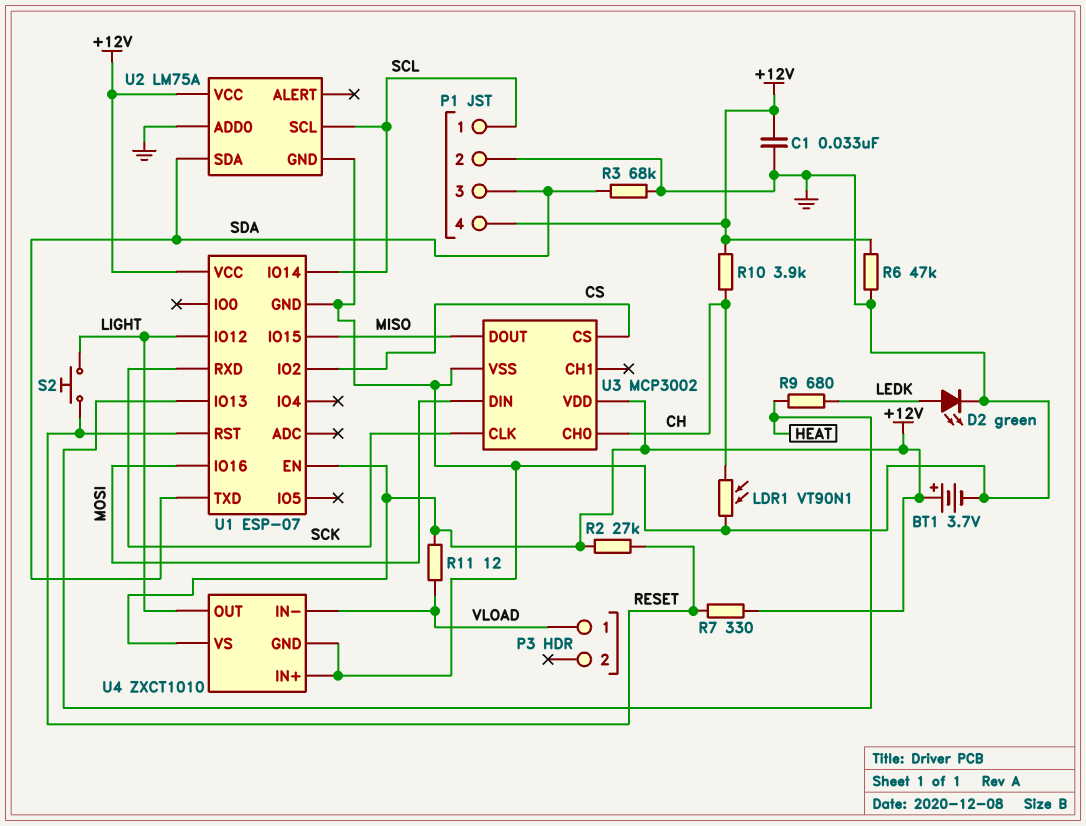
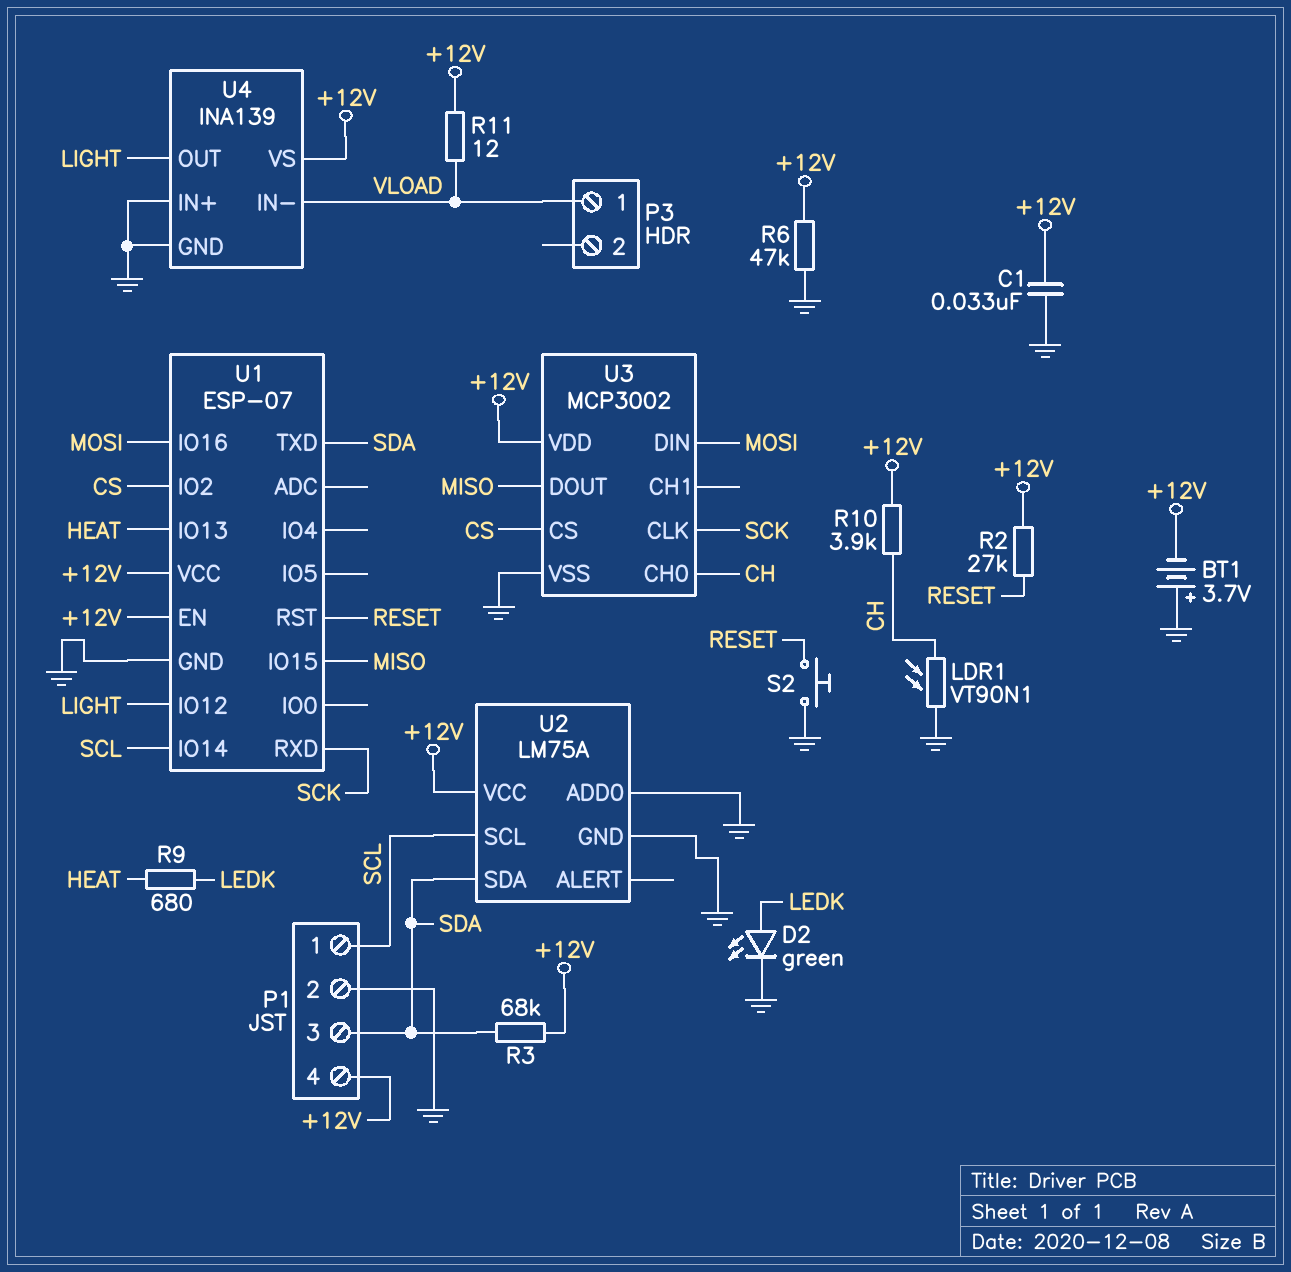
BT1: 3.7V (plus +12V, minus GND) -> 3.7V (plus GND, minus +12V)
R3: 68k (GND, SDA) -> 68k (+12V, SDA)
R7: 330 (+12V, RESET) -> none
S2: button (LIGHT, RESET) -> button (GND, RESET)
U4: ZXCT1010 -> INA139

